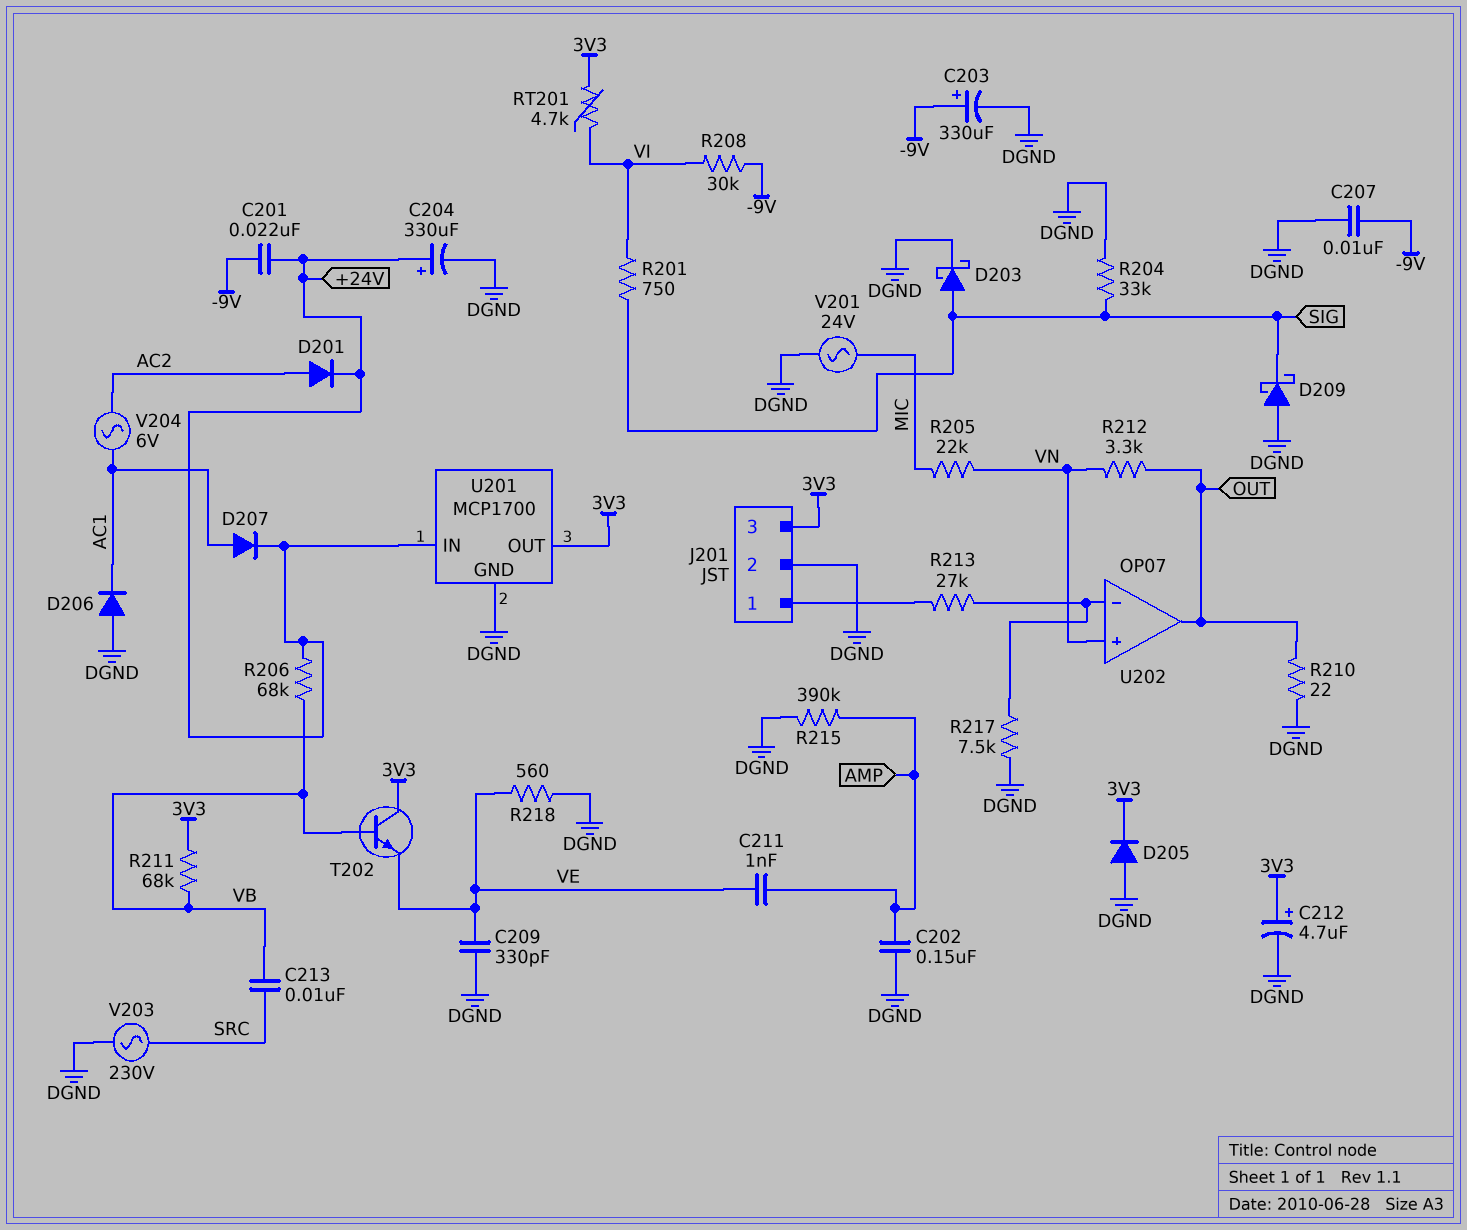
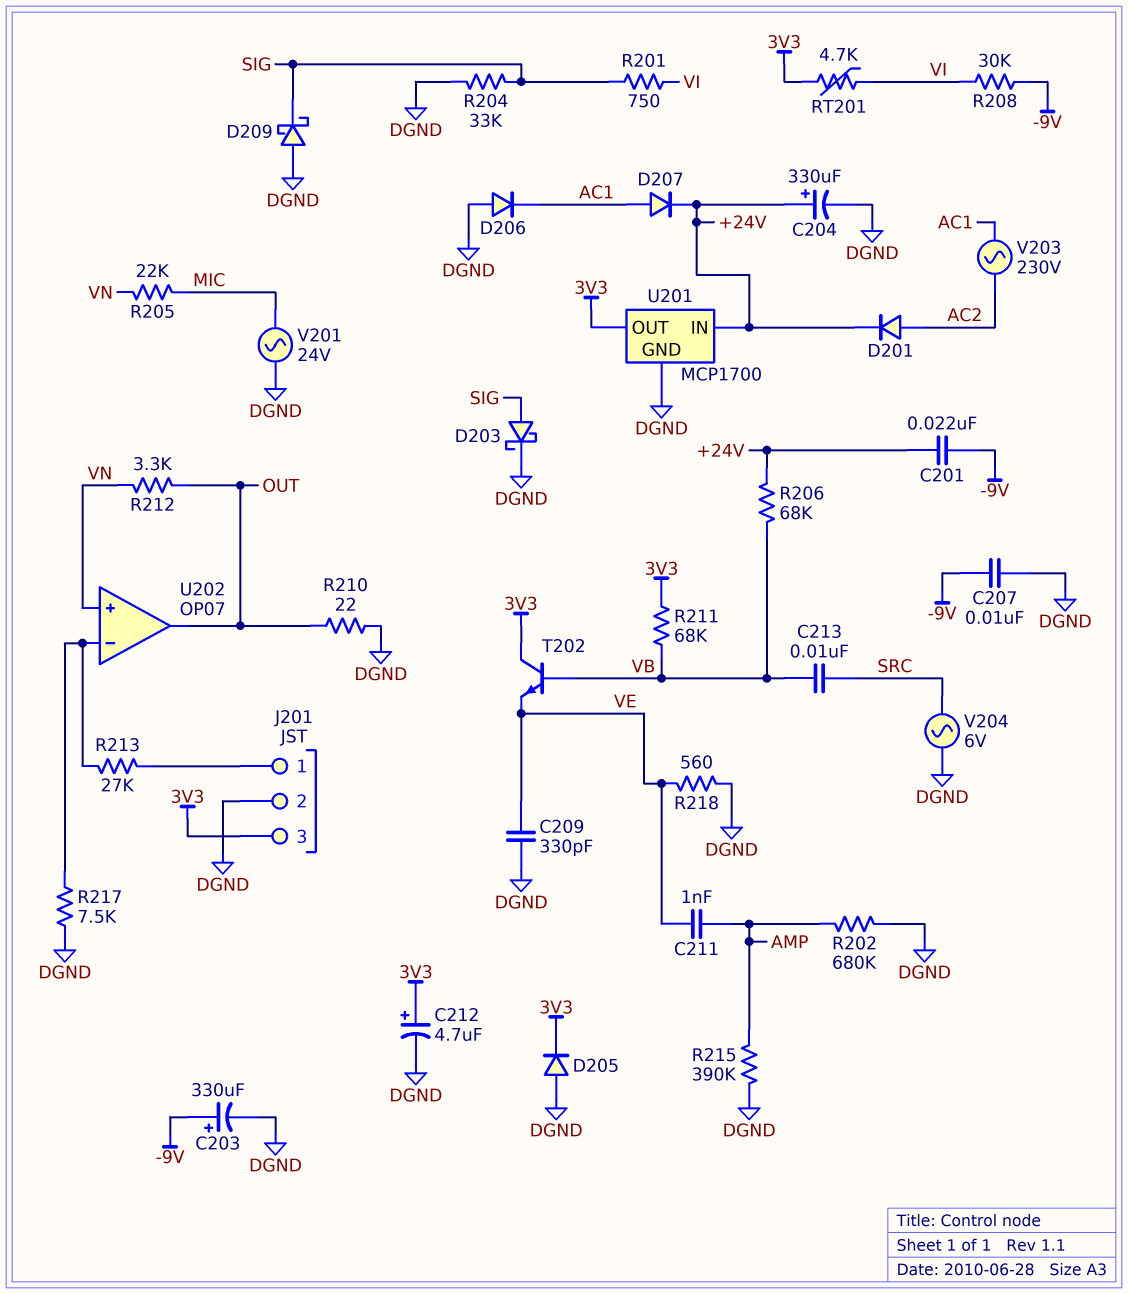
C202: 150nF (AMP, DGND) -> none
R202: none -> 680k (AMP, DGND)
V203: AC 230V (DGND, SRC) -> AC 230V (AC1, AC2)
V204: AC 6V (AC1, AC2) -> AC 6V (DGND, SRC)

